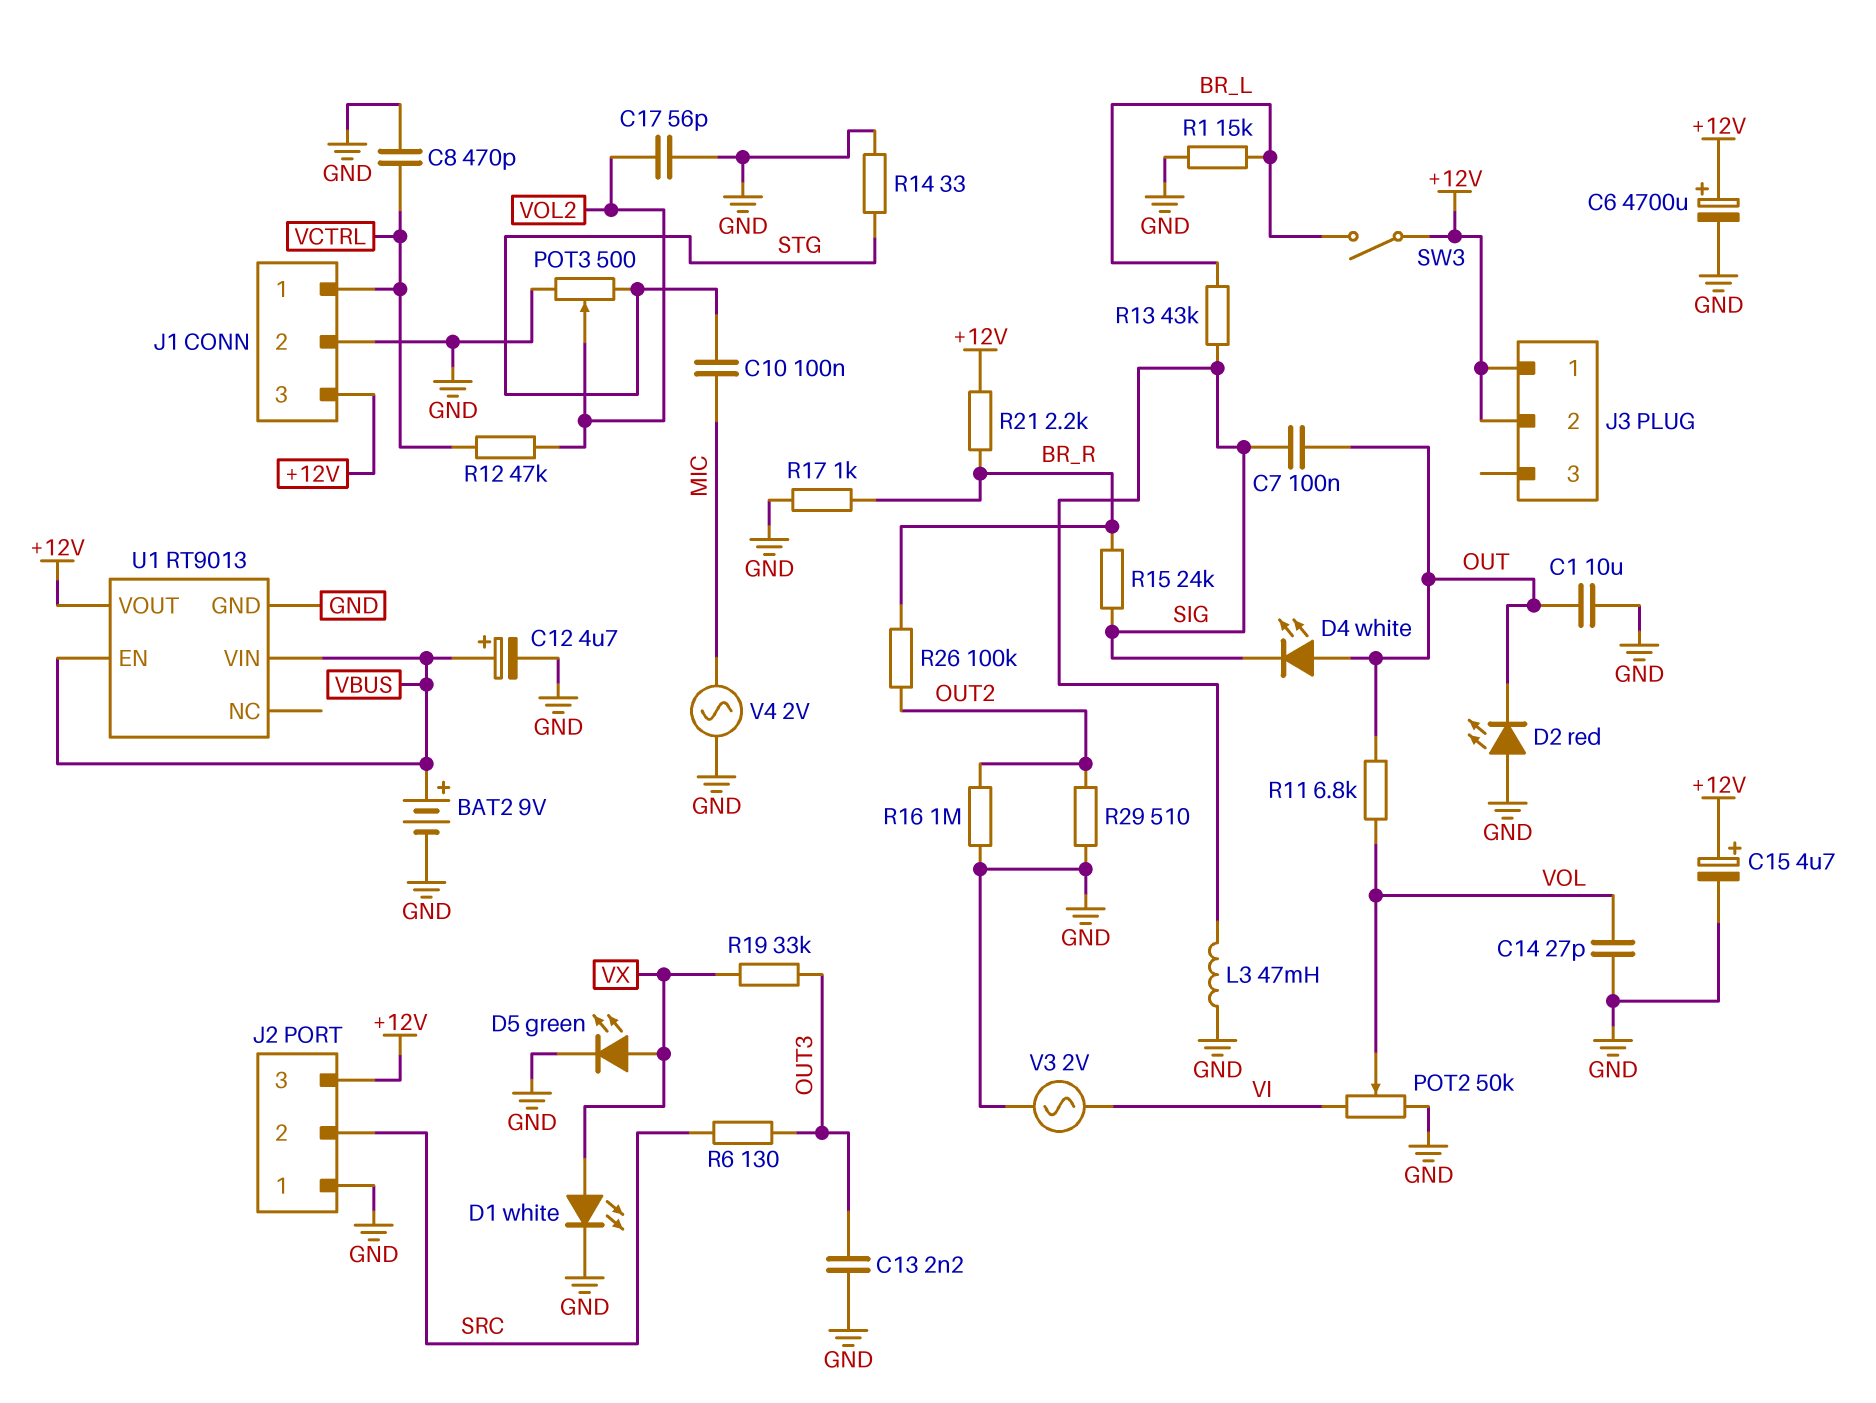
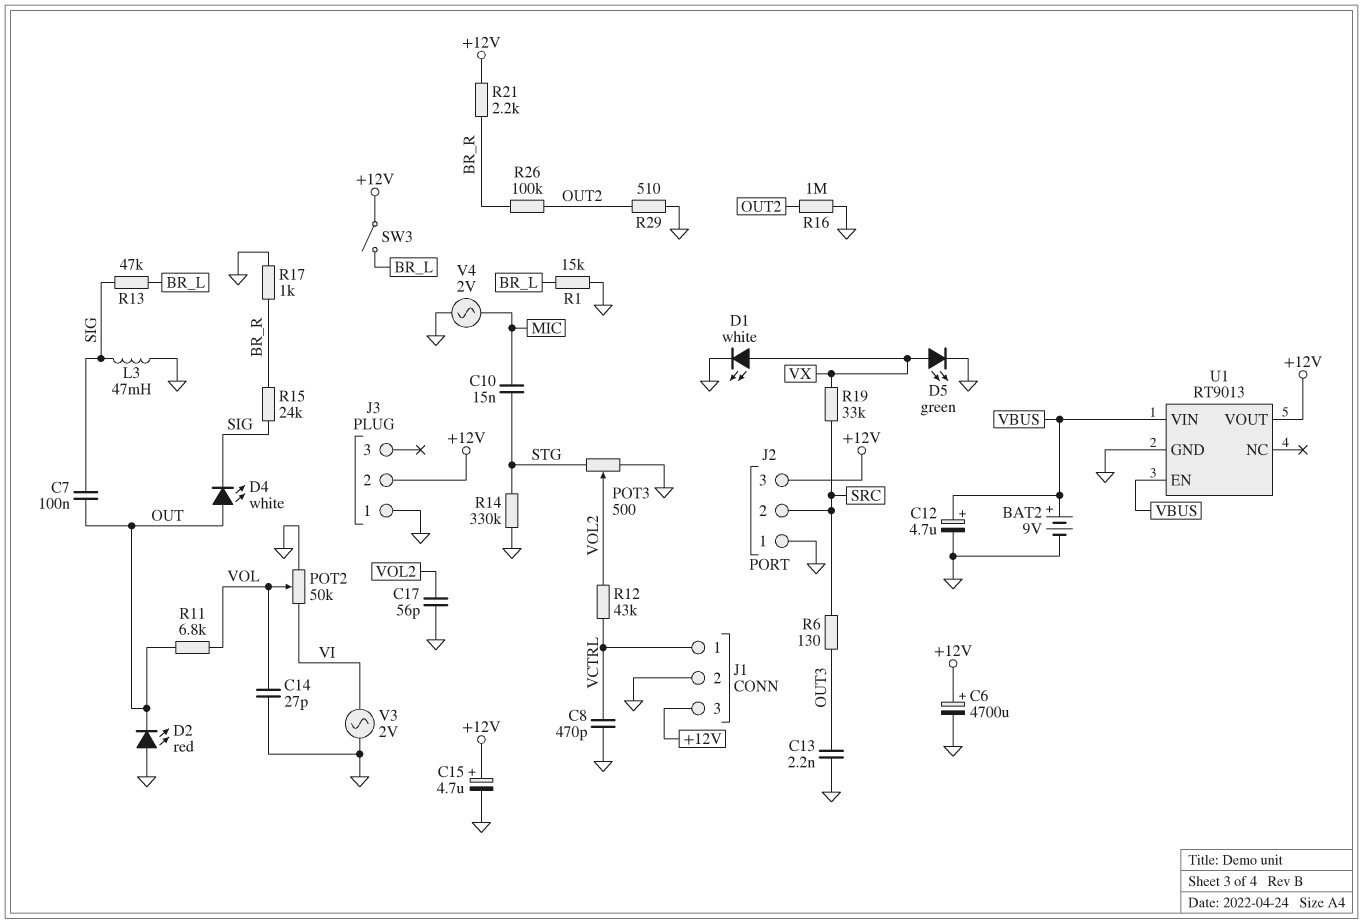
C1: 10uF (GND, OUT) -> none
C10: 100nF (MIC, STG) -> 15nF (MIC, STG)
J3 pin 1: +12V -> GND
R12: 47k (VCTRL, VOL2) -> 43k (VCTRL, VOL2)
R13: 43k (BR_L, SIG) -> 47k (BR_L, SIG)
R14: 33 (GND, STG) -> 330k (GND, STG)
R19: 33k (OUT3, VX) -> 33k (SRC, VX)

